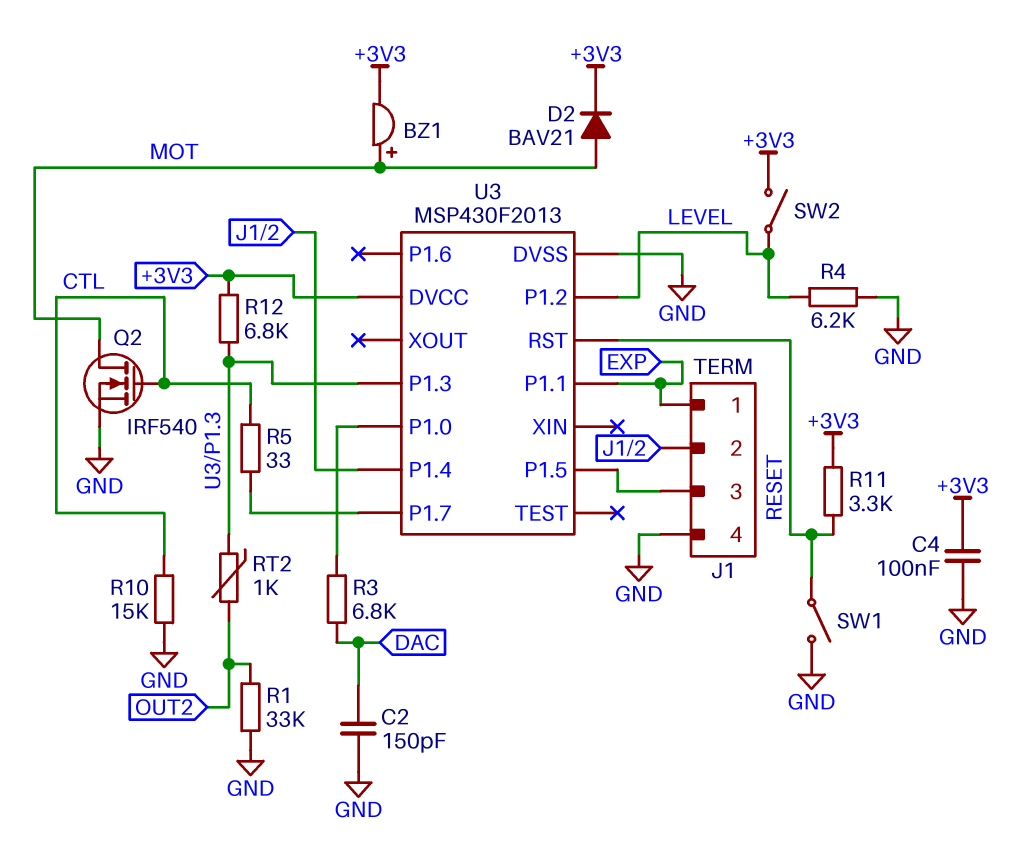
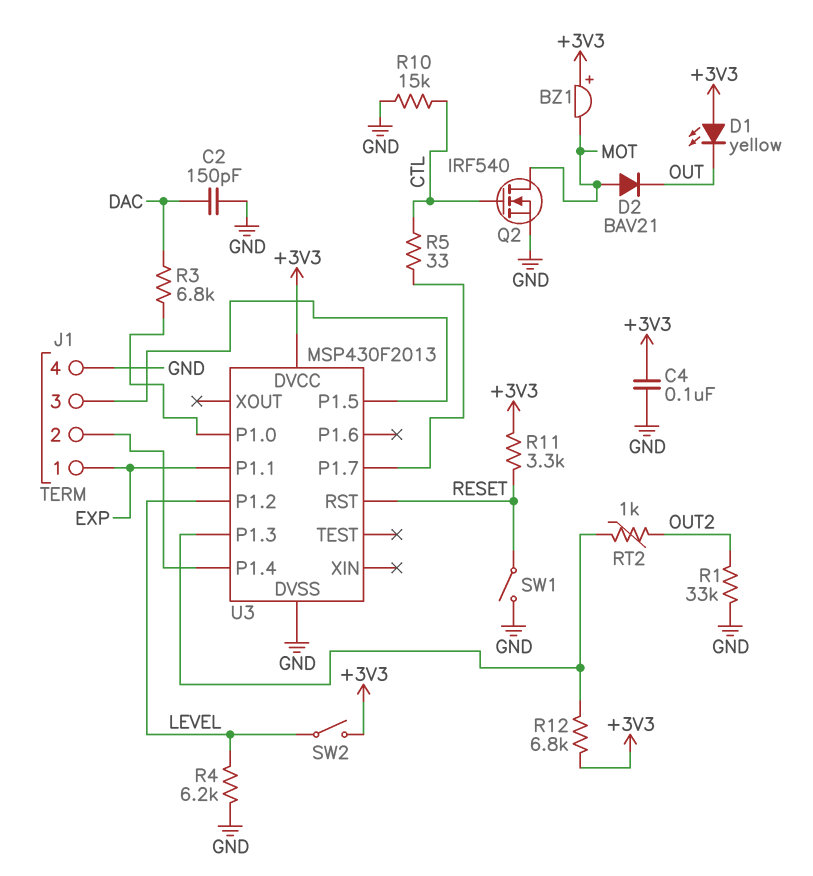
BZ1: buzzer (plus MOT, minus +3V3) -> buzzer (plus +3V3, minus MOT)
D1: none -> LED yellow (A +3V3, K OUT)
D2: diode BAV21 (A MOT, K +3V3) -> diode BAV21 (A MOT, K OUT)

